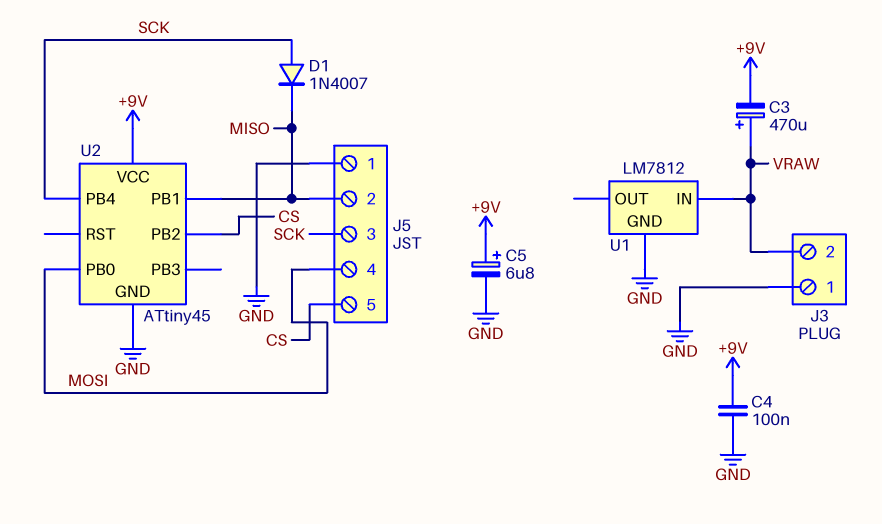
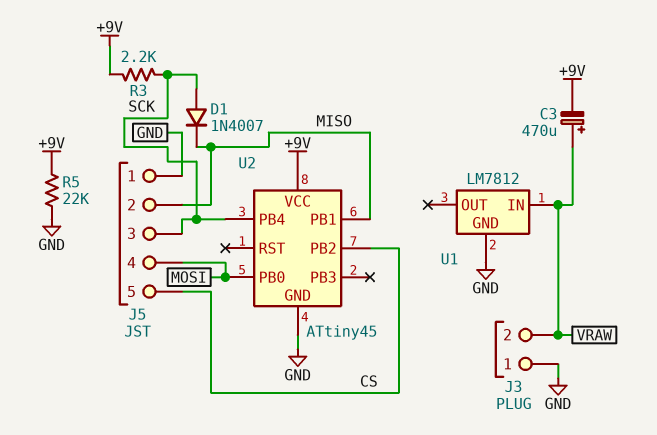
C4: 100nF (+9V, GND) -> none
C5: 6.8uF (plus +9V, minus GND) -> none
R3: none -> 2.2k (+9V, SCK)
R5: none -> 22k (+9V, GND)

